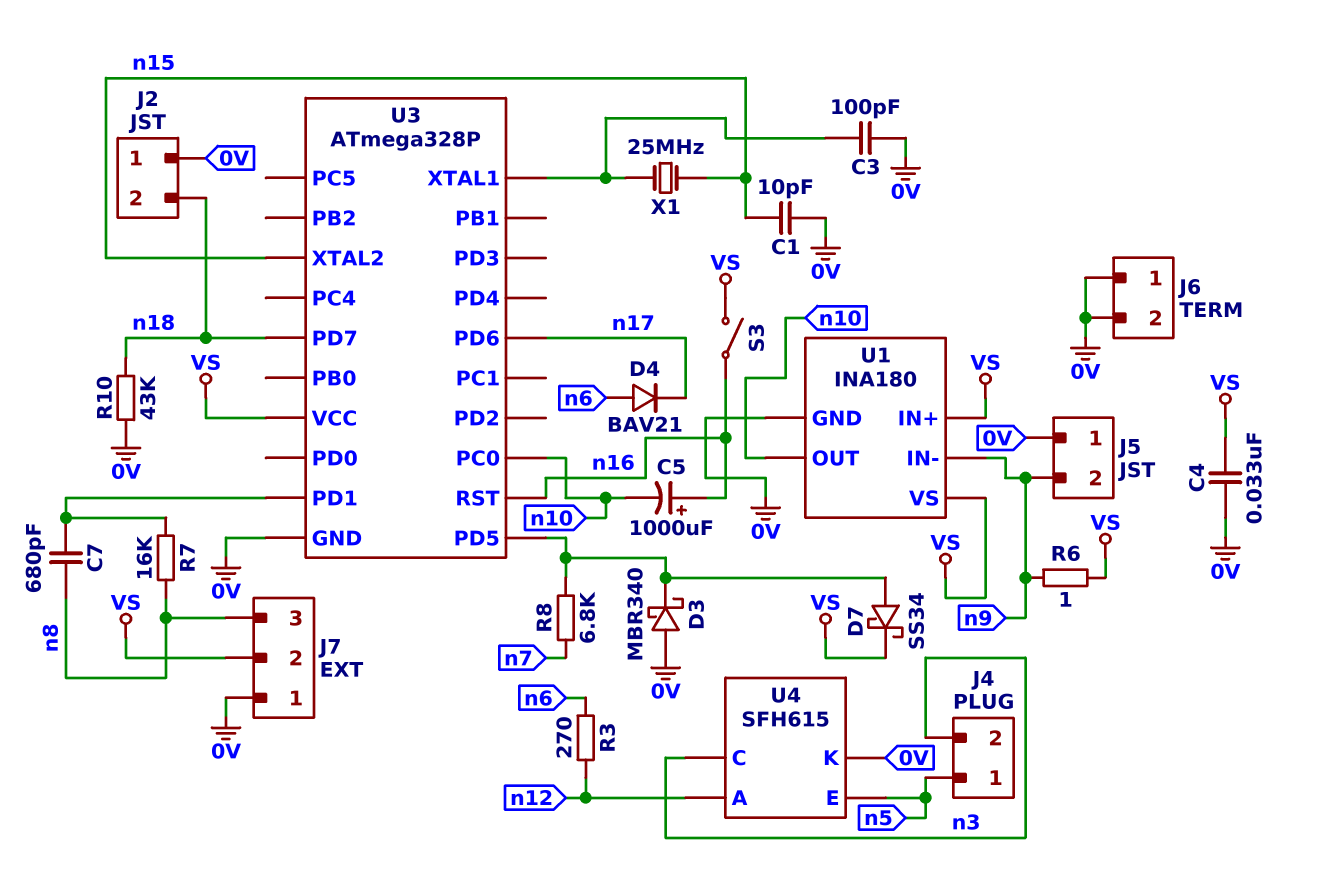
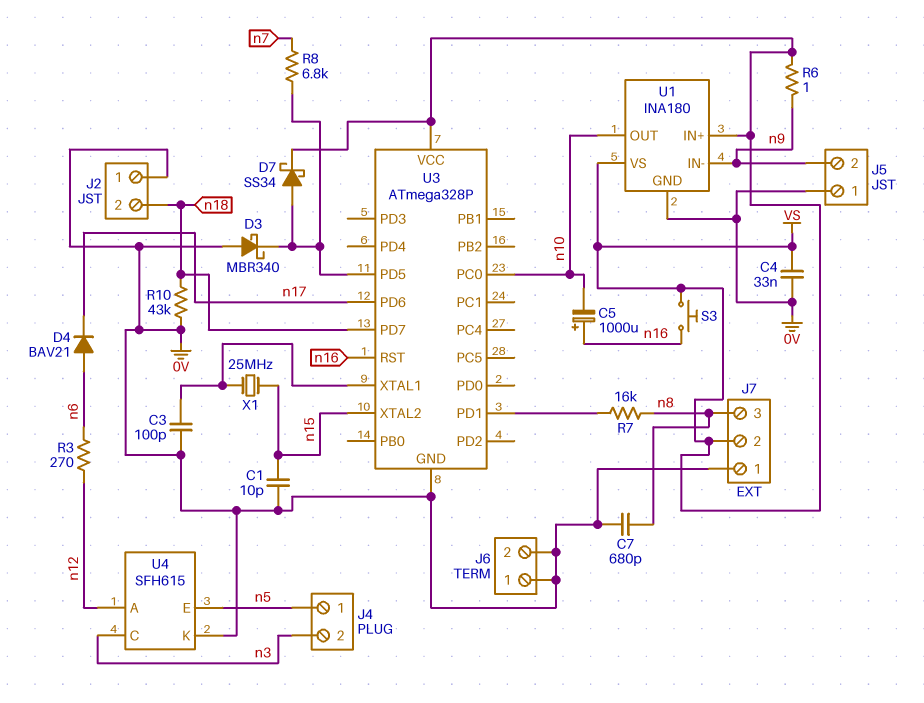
C7: 680pF (U3/PD1, n8) -> 680pF (0V, n8)
S3: switch (VS, n16) -> button (VS, n16)

